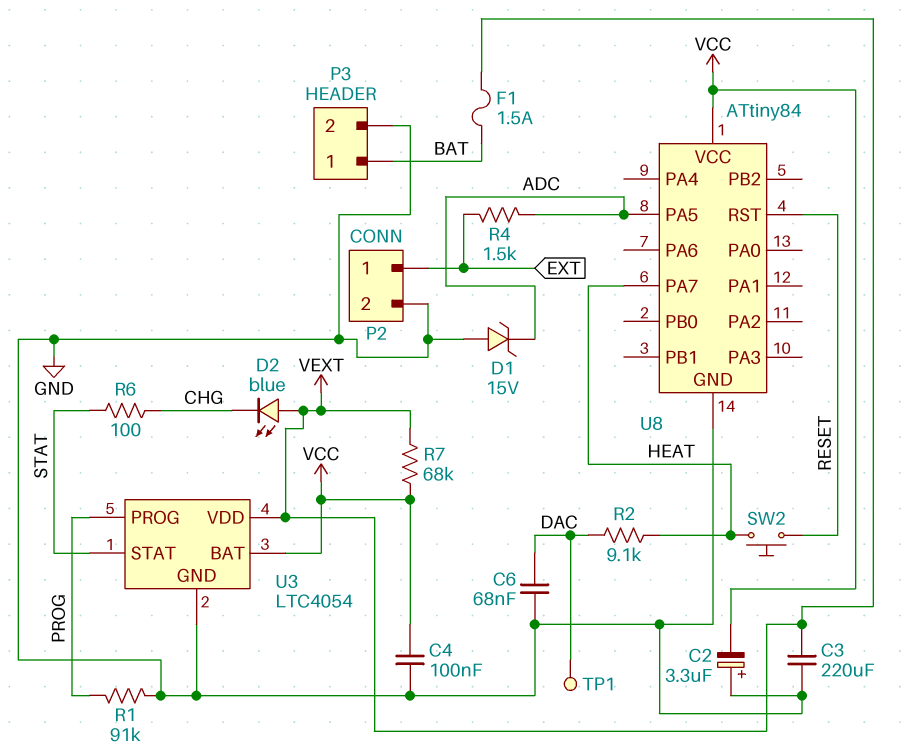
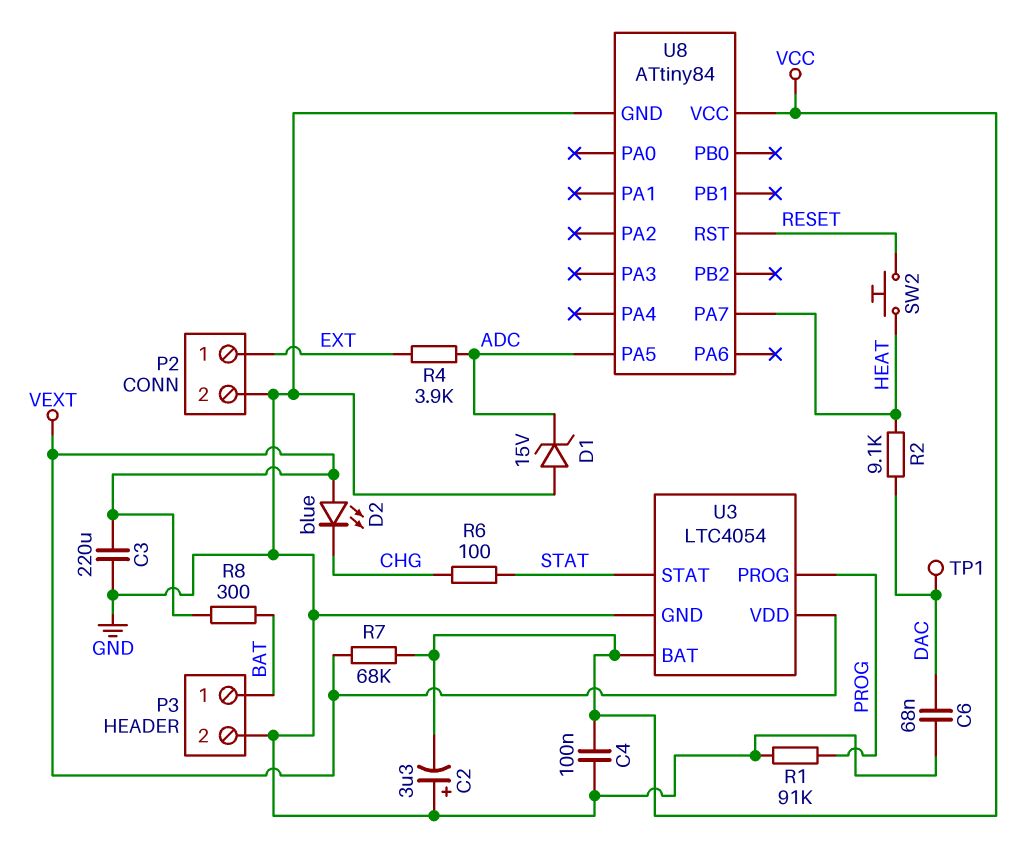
F1: 1.5A (BAT, VEXT) -> none
R4: 1.5k (ADC, EXT) -> 3.9k (ADC, EXT)
R8: none -> 300 (BAT, VEXT)

